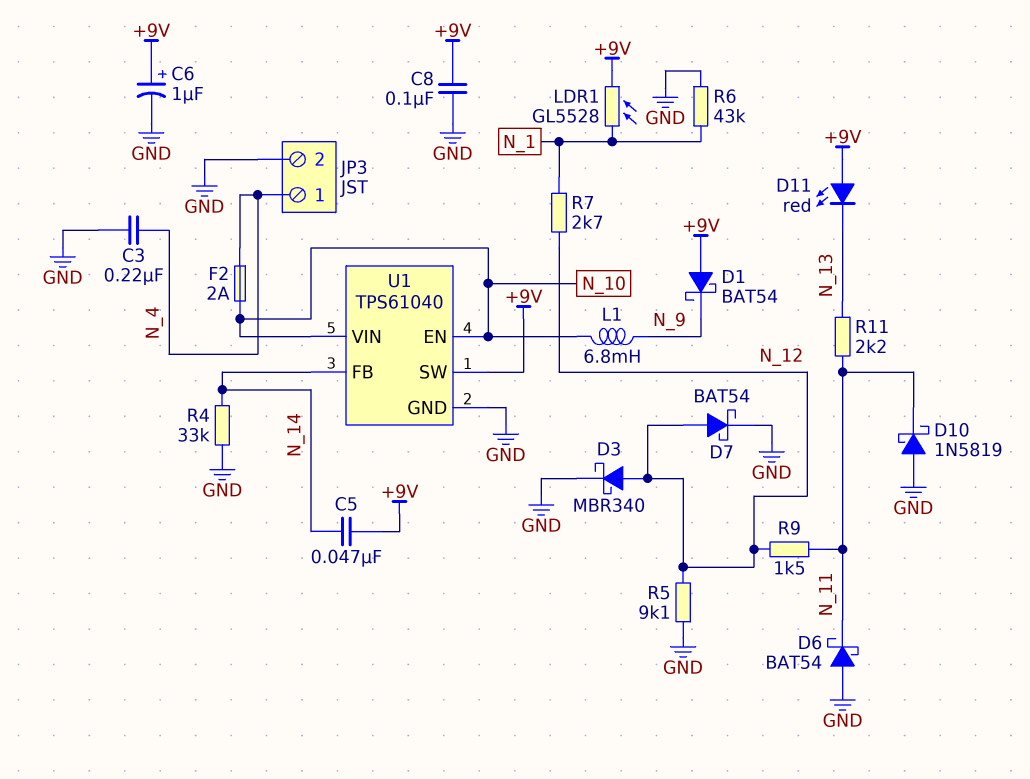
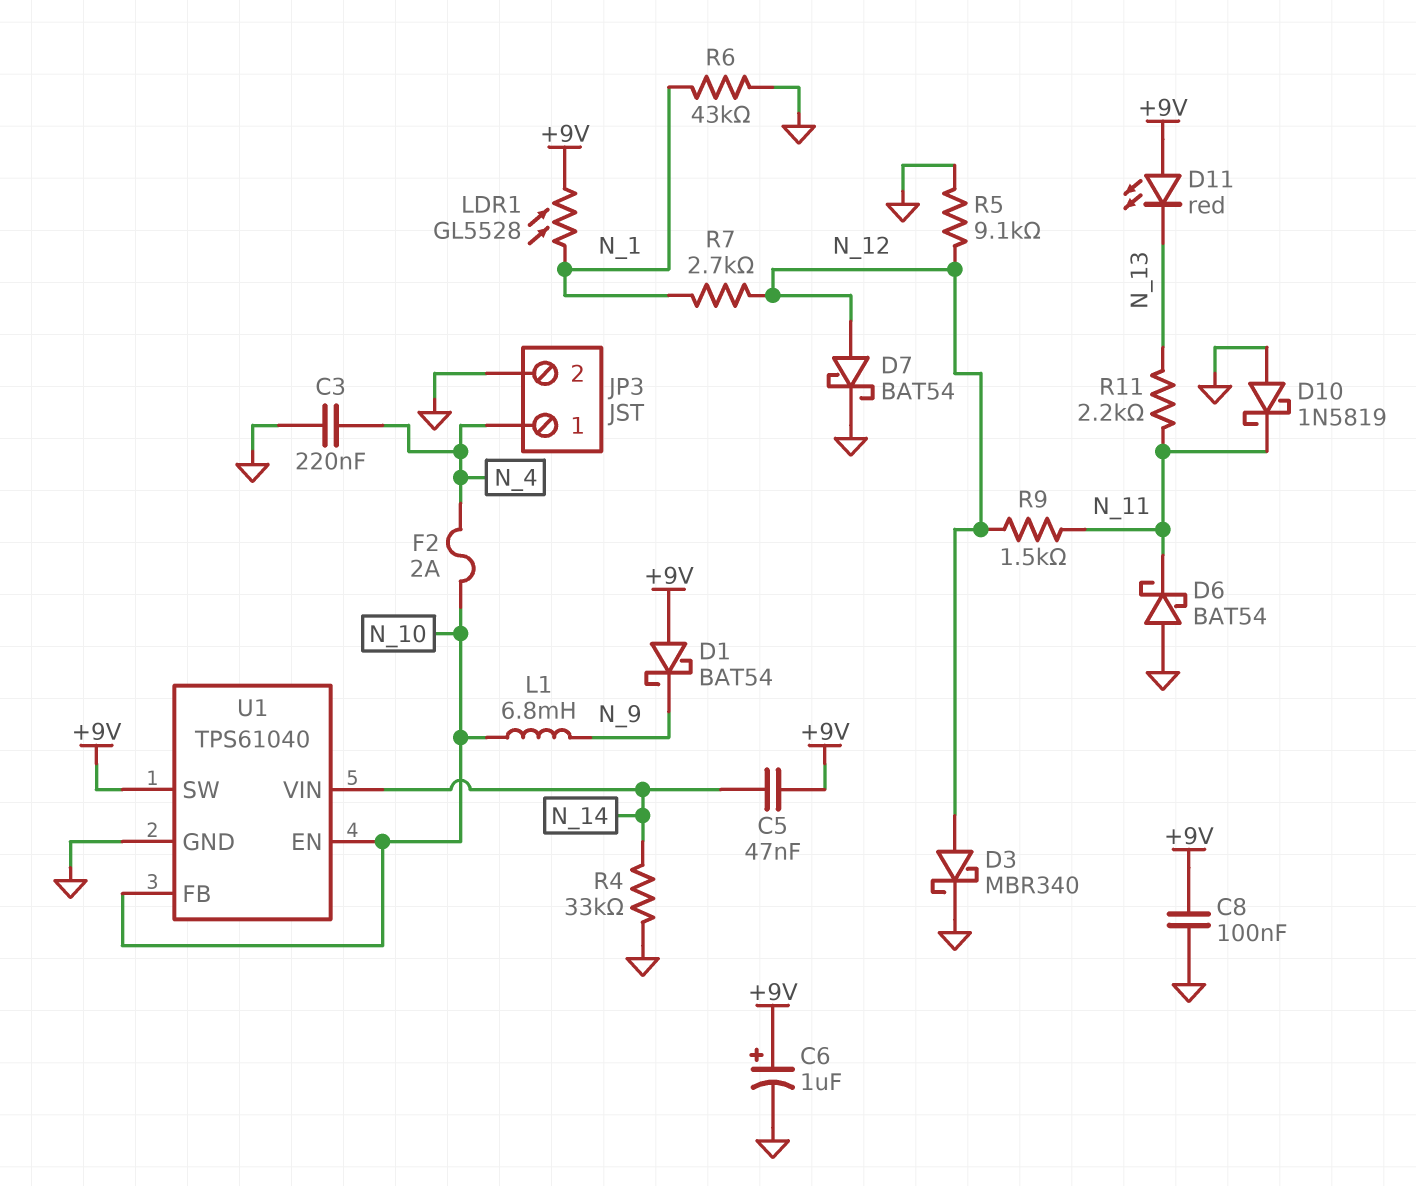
U1 pin FB: N_14 -> N_10
U1 pin VIN: N_10 -> N_14

